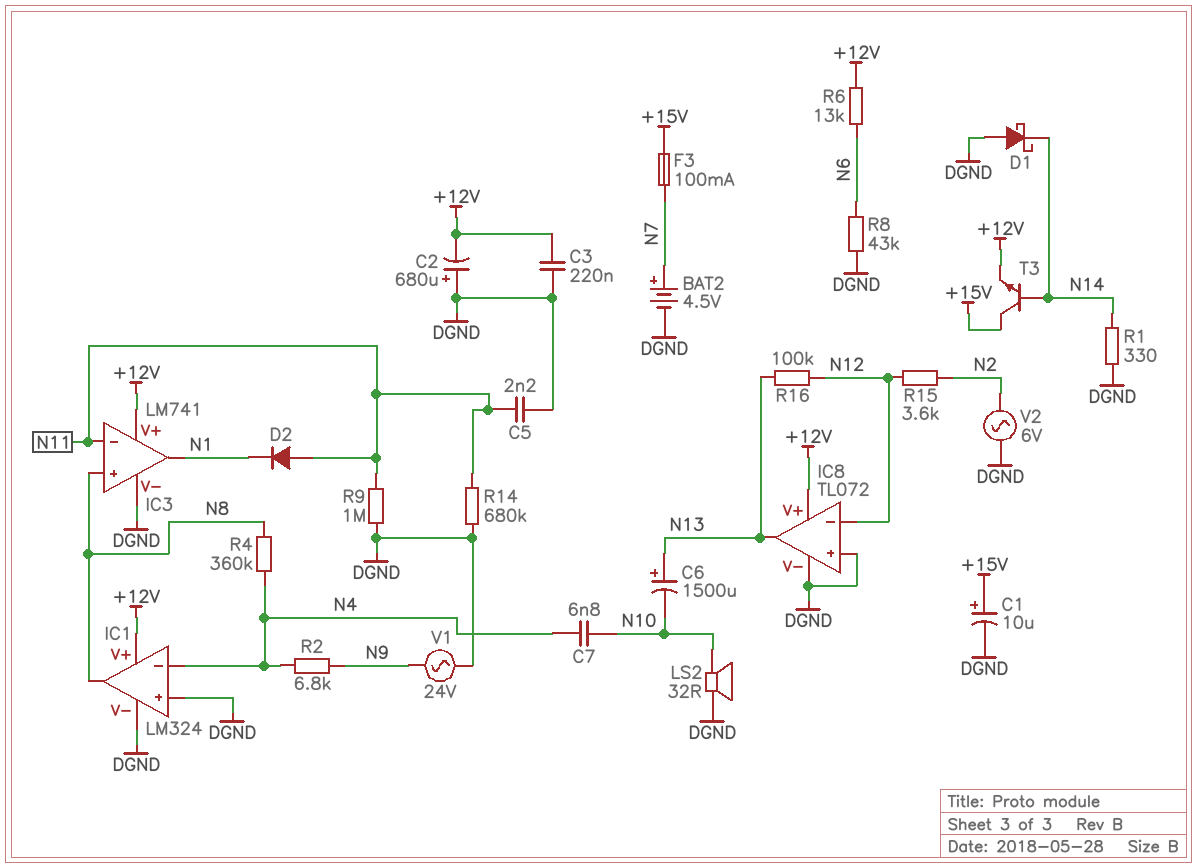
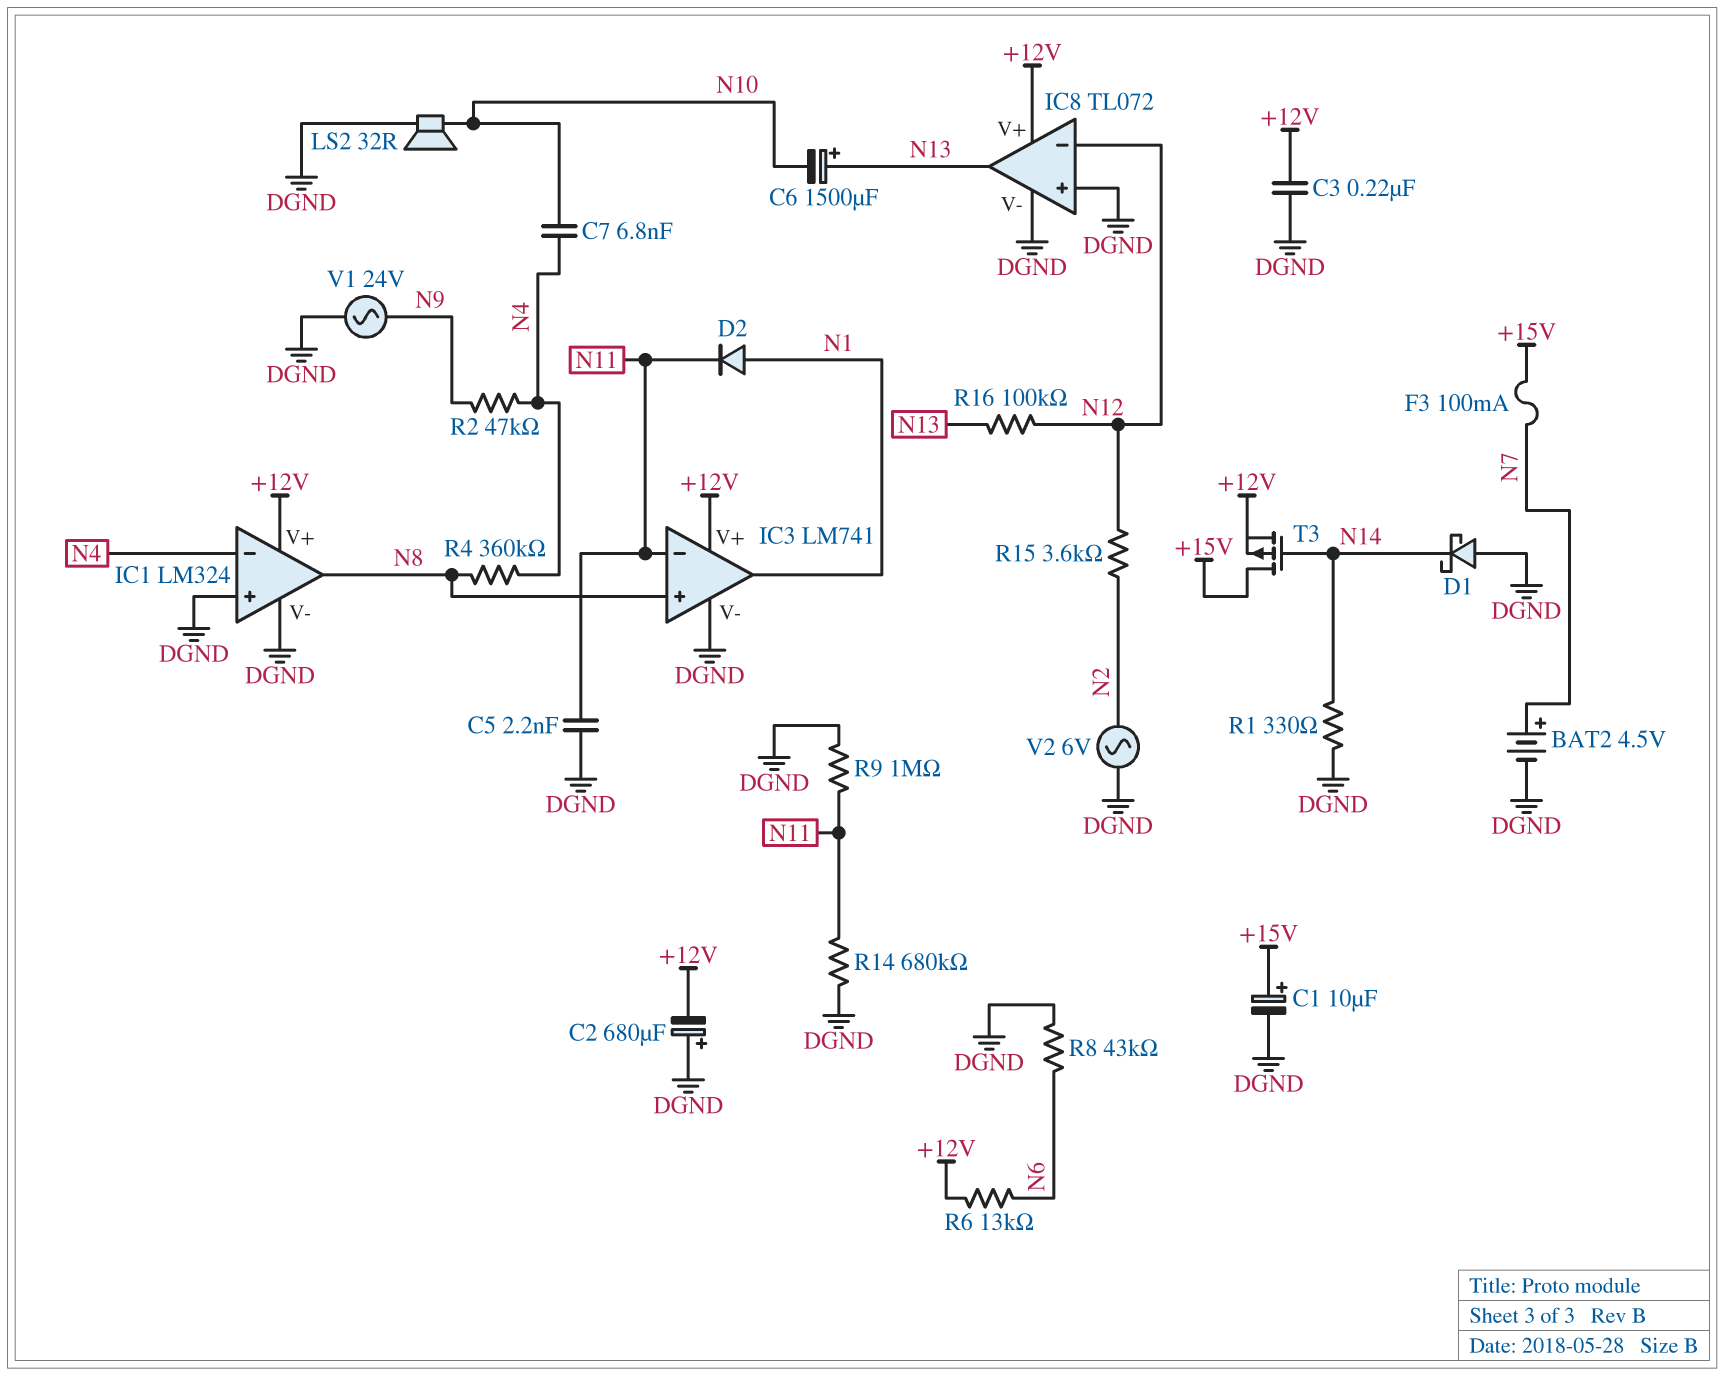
D2: diode (A N11, K N1) -> diode (A N1, K N11)
R2: 6.8k (N4, N9) -> 47k (N4, N9)
T3: NPN (B N14, C +15V, E +12V) -> PMOS (G N14, D +15V, S +12V)

